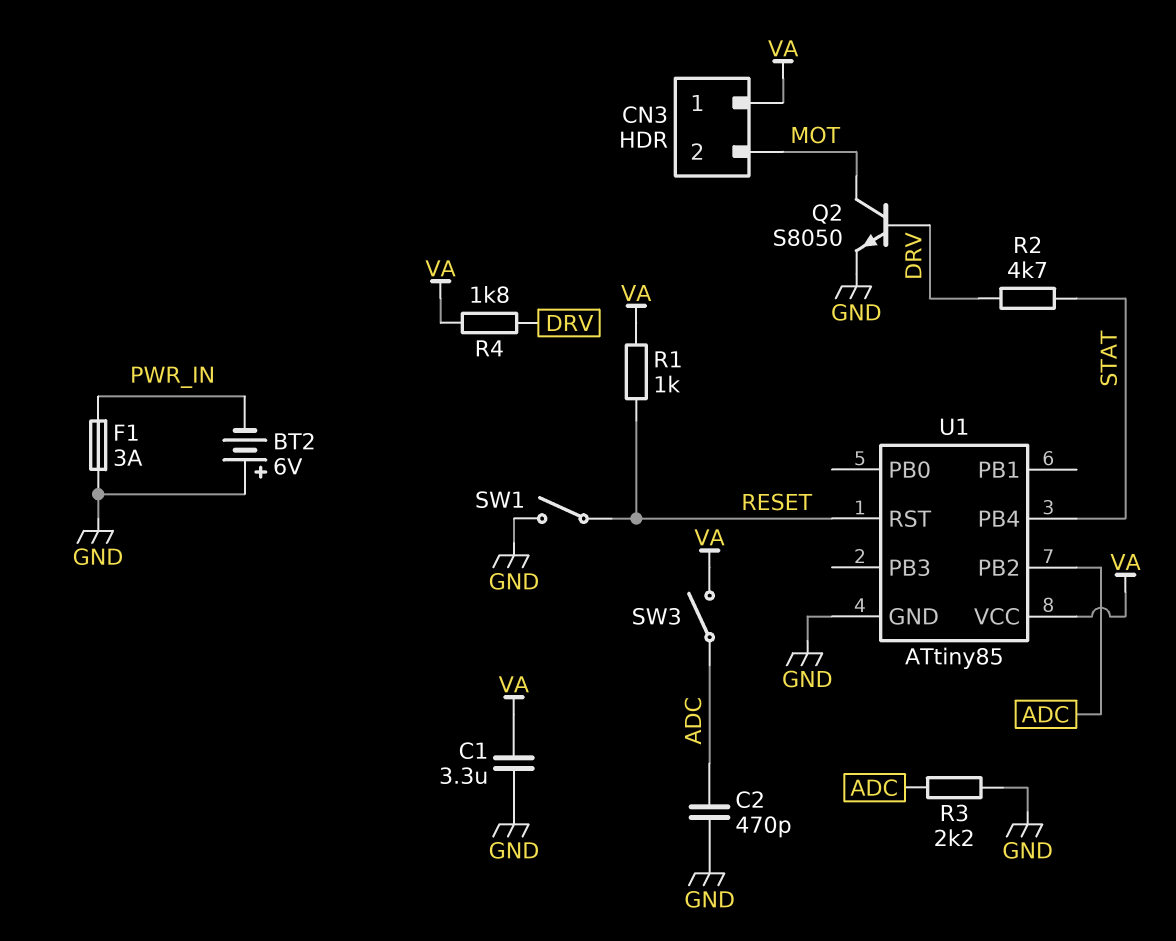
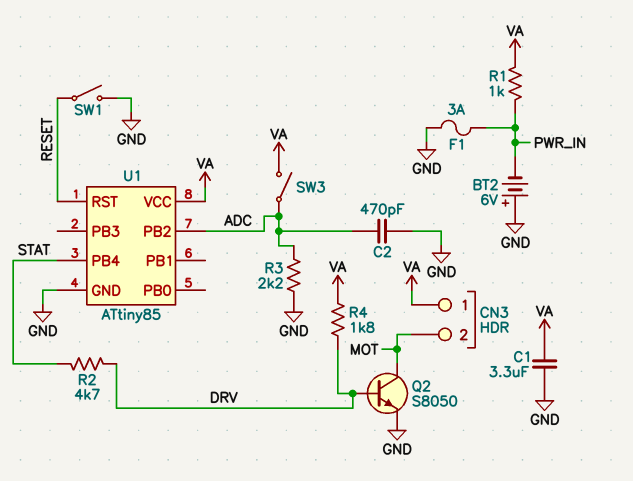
R1: 1k (RESET, VA) -> 1k (PWR_IN, VA)

